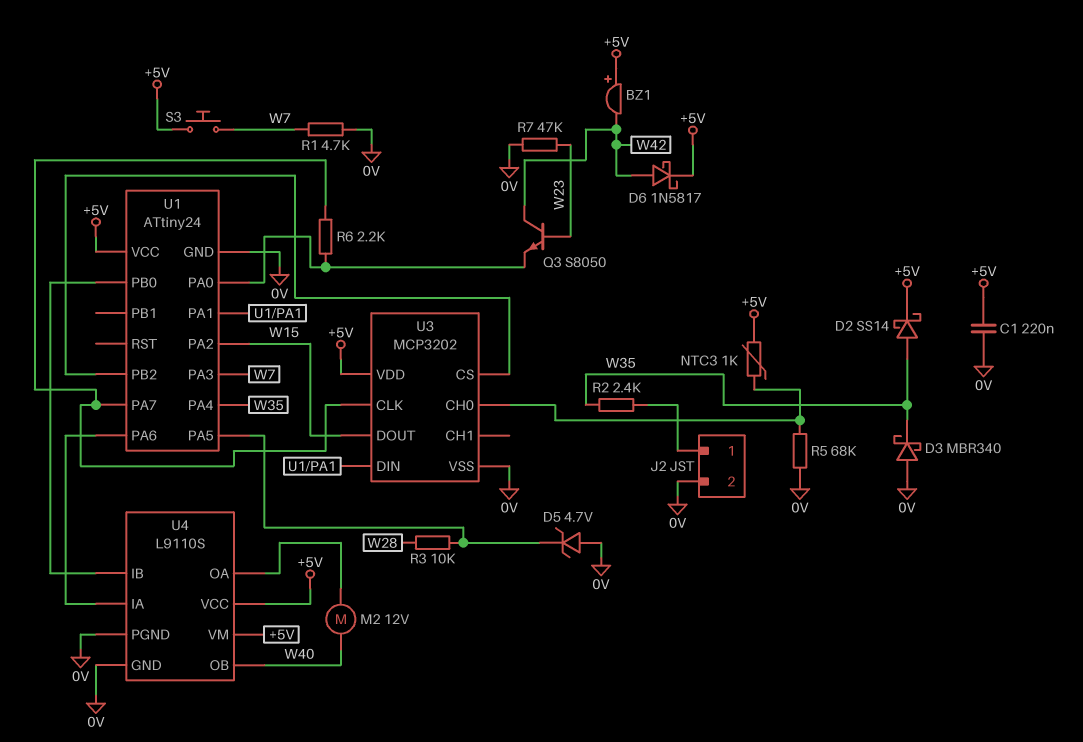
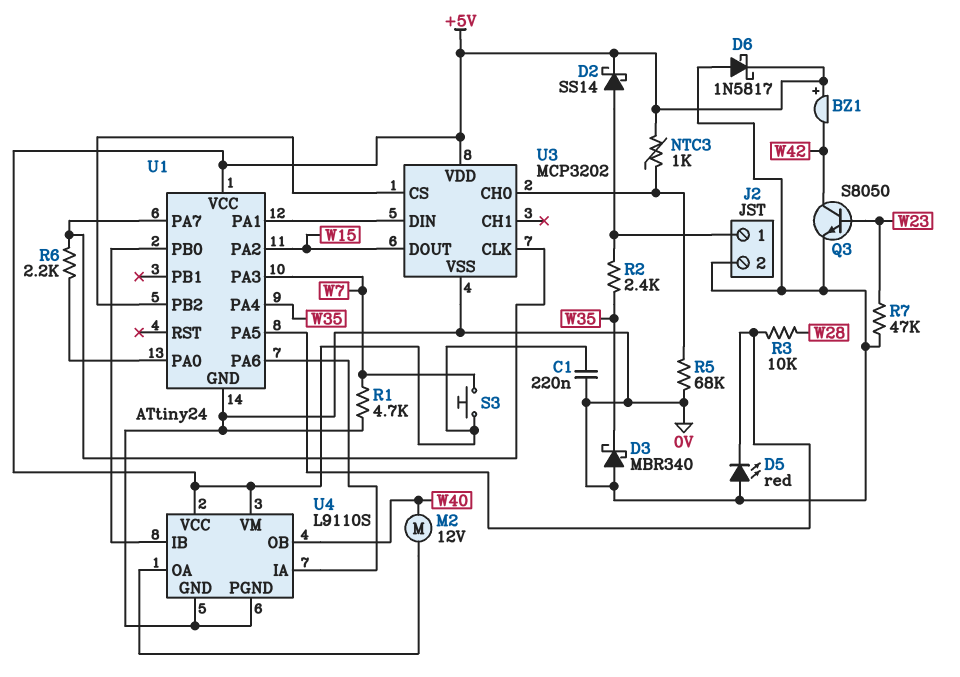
D2: schottky SS14 (A W35, K +5V) -> schottky SS14 (A J2/1, K +5V)
D5: zener 4.7V (A 0V, K U1/PA5) -> LED red (A 0V, K U1/PA5)
D6: schottky 1N5817 (A W42, K +5V) -> schottky 1N5817 (A 0V, K +5V)
Q3: NPN S8050 (B W23, C W42, E U1/PA0) -> NPN S8050 (B W23, C W42, E 0V)

